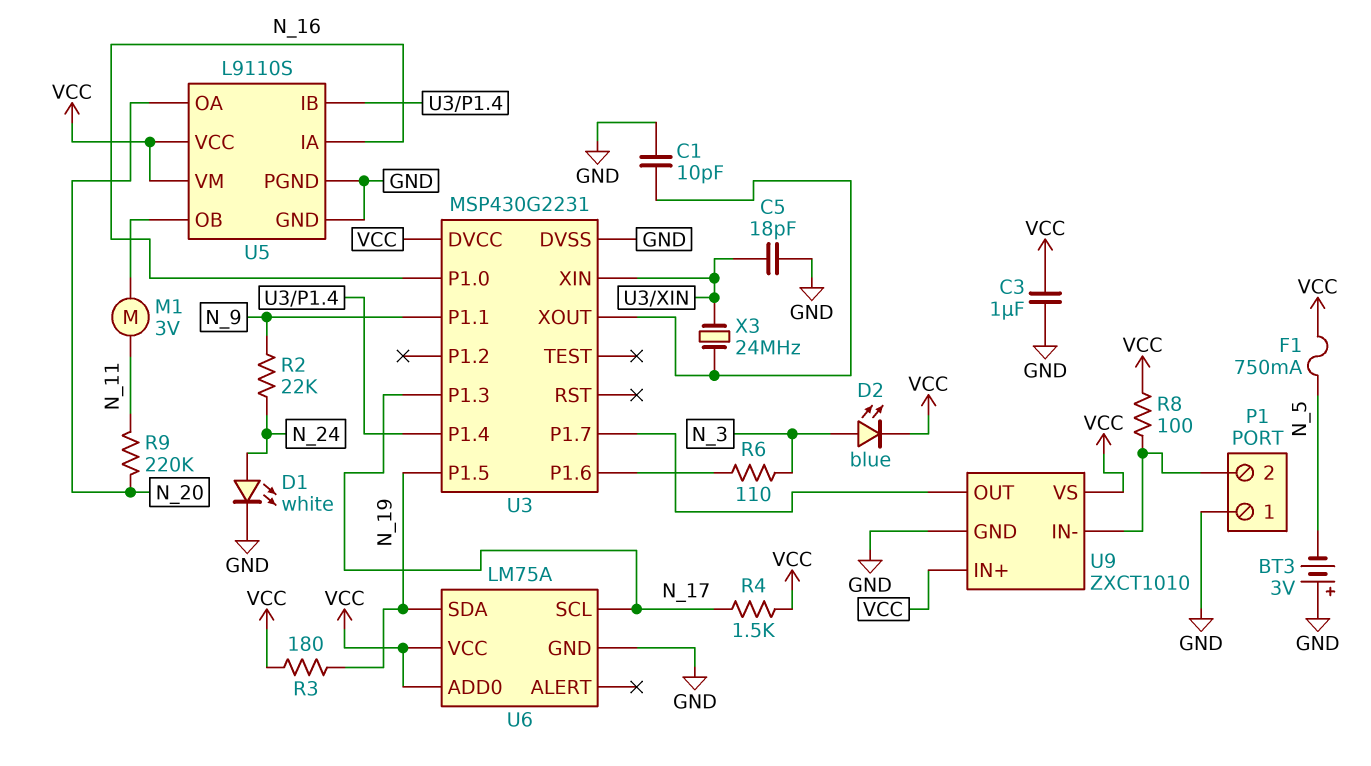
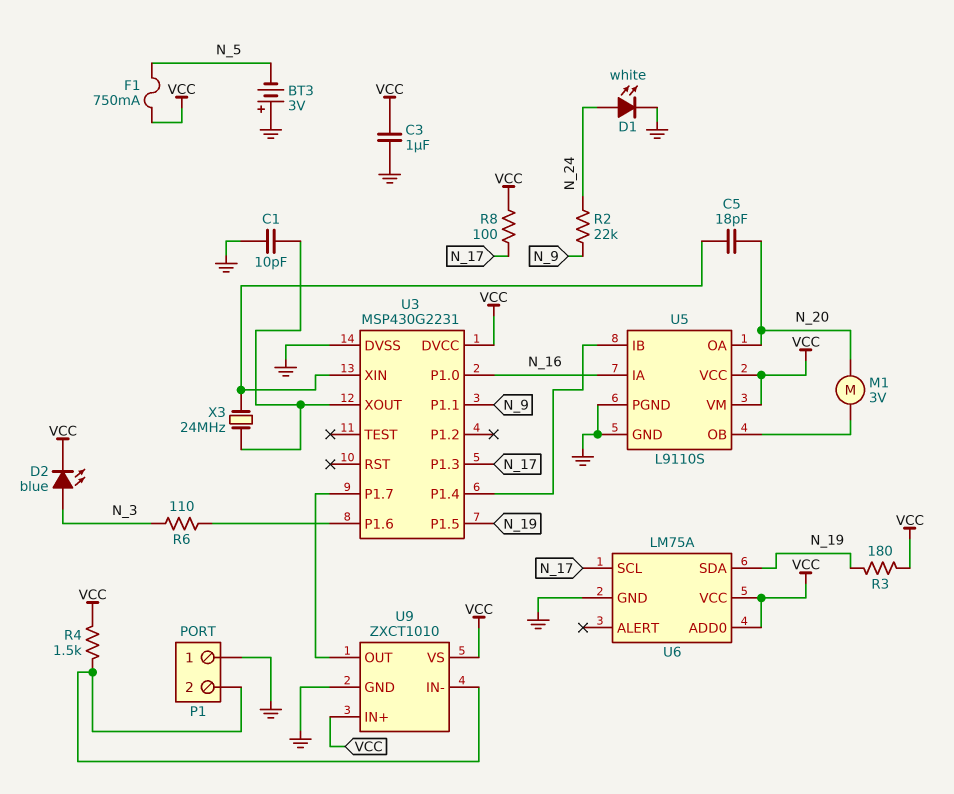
C5: 18pF (GND, U3/XIN) -> 18pF (N_20, U3/XIN)
M1: motor 3V (N_11, U5/OB) -> motor 3V (N_20, U5/OB)
R4: 1.5k (N_17, VCC) -> 1.5k (P1/2, VCC)
R8: 100 (P1/2, VCC) -> 100 (N_17, VCC)
R9: 220k (N_11, N_20) -> none

